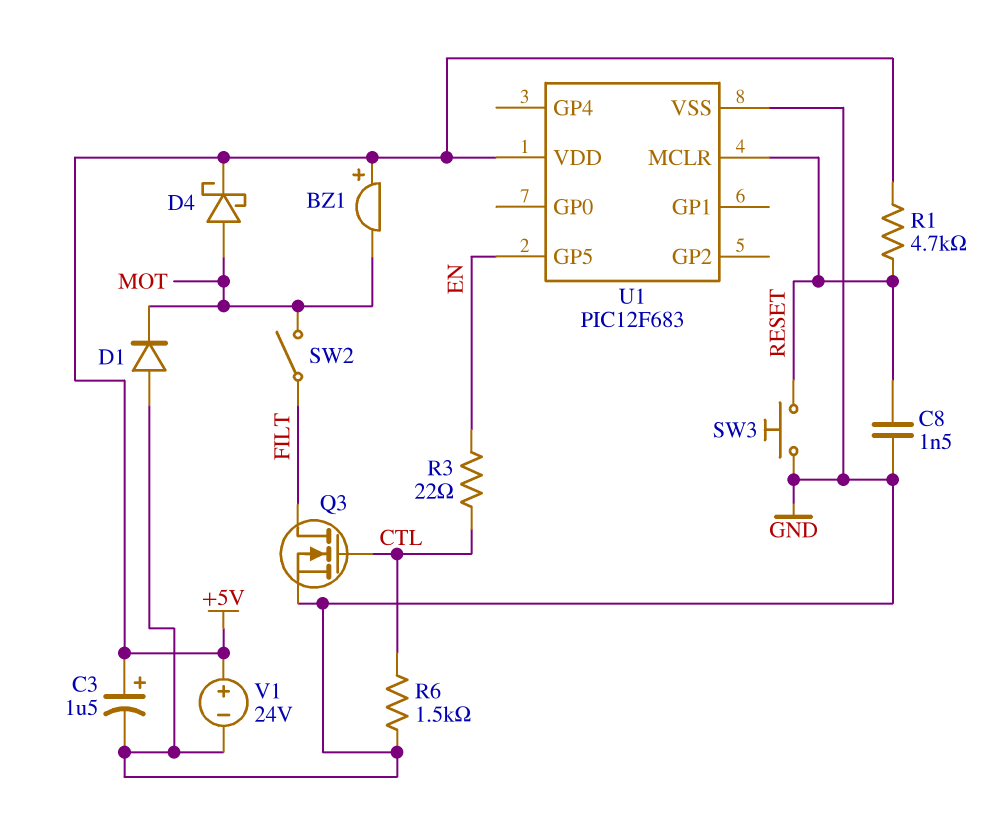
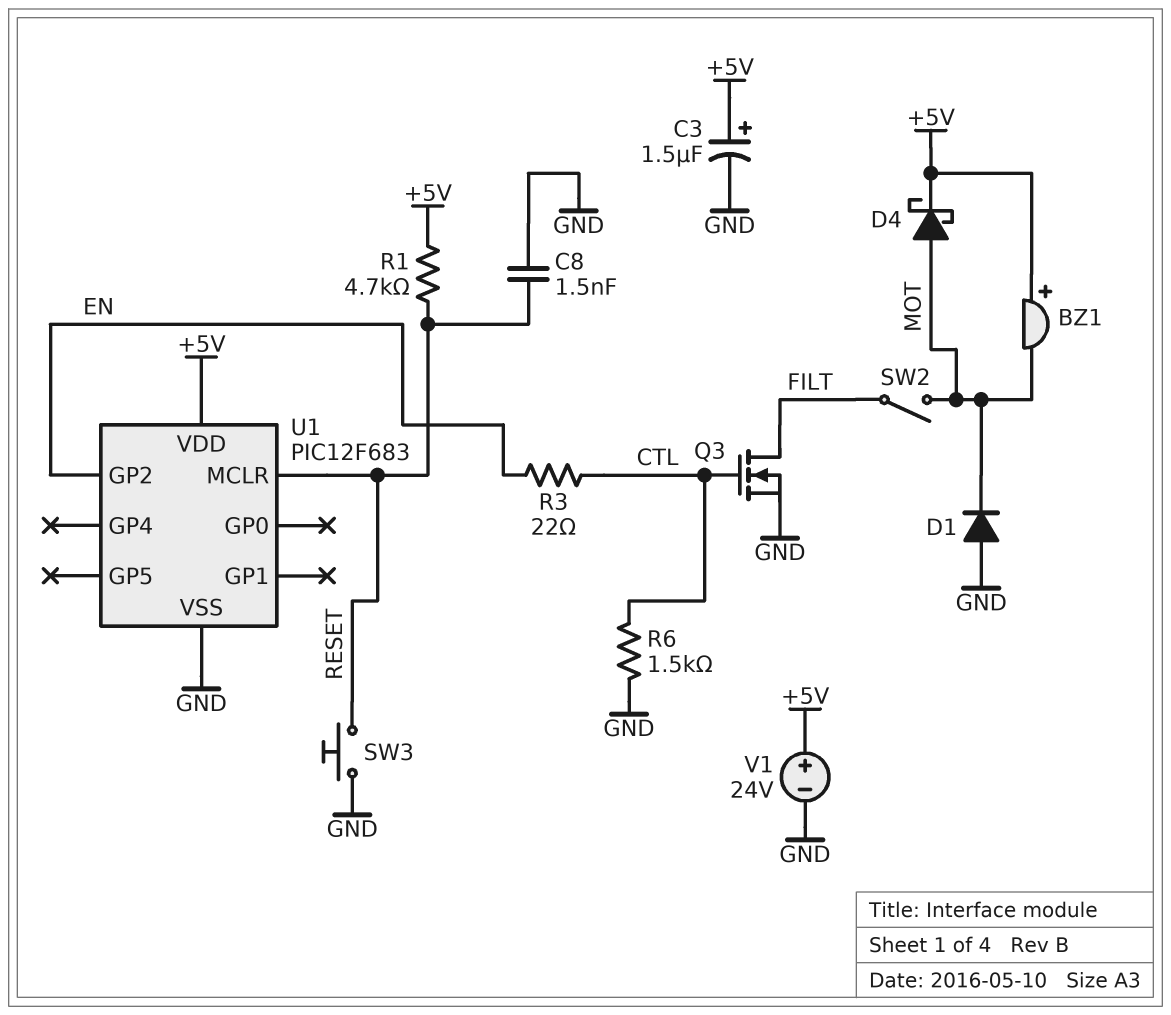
U1 pin GP2: none -> EN
U1 pin GP5: EN -> none

